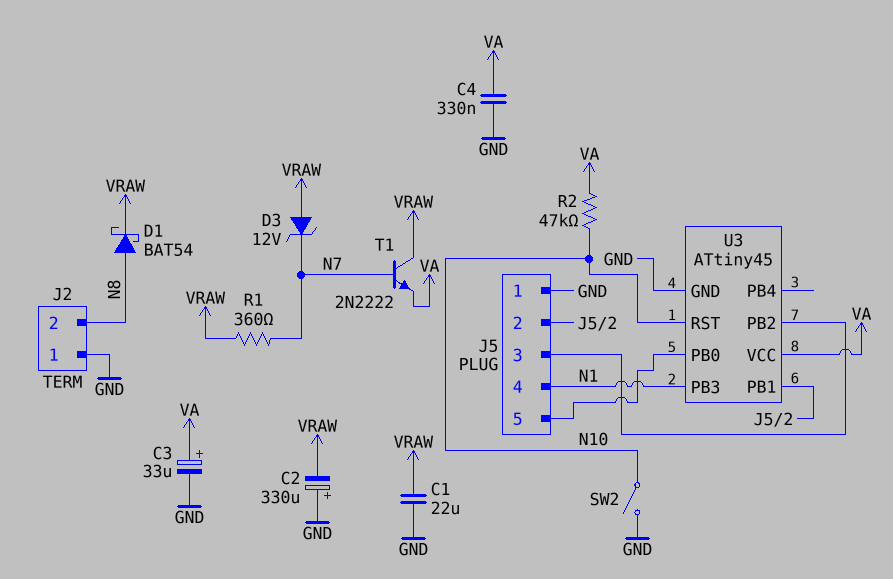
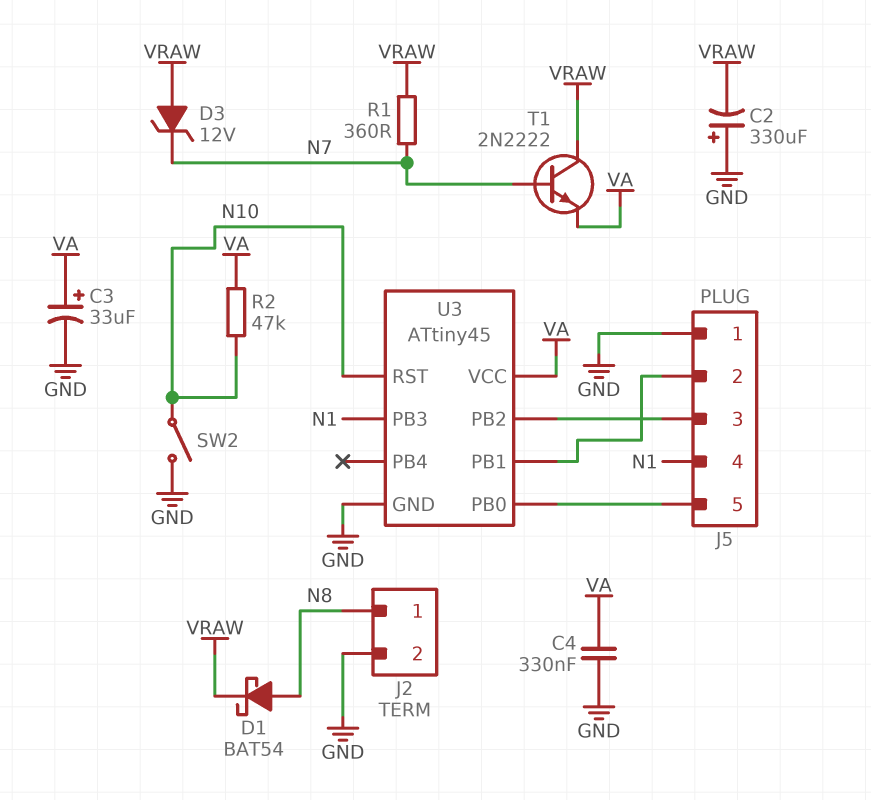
C1: 22uF (GND, VRAW) -> none
J2 pin 1: GND -> N8
J2 pin 2: N8 -> GND

